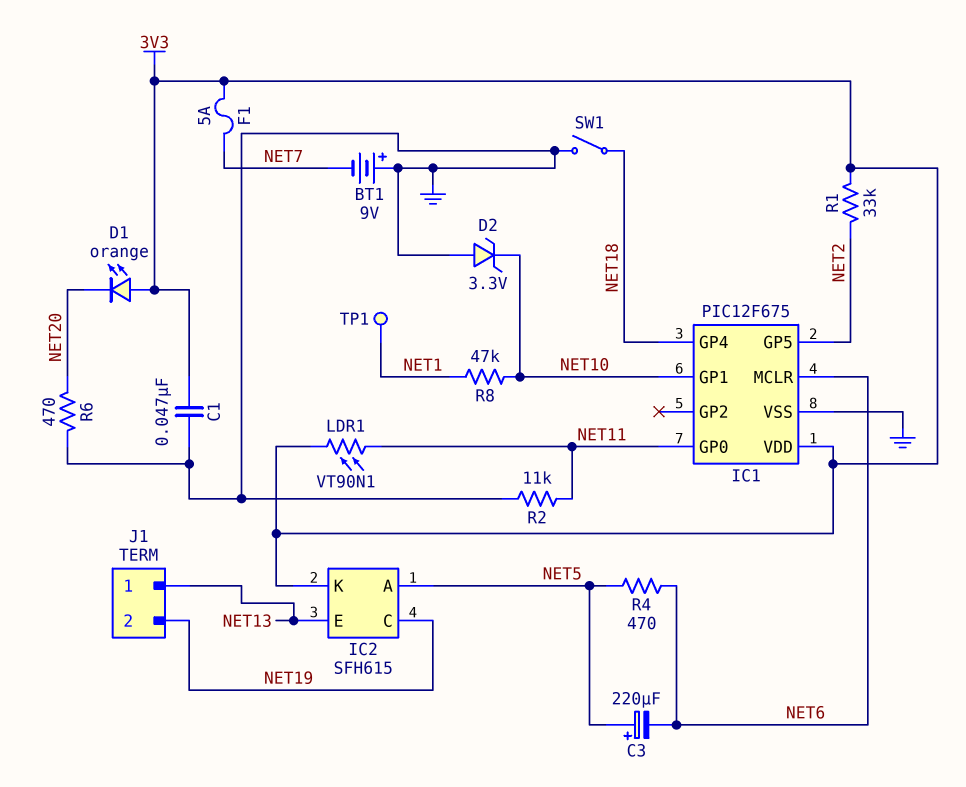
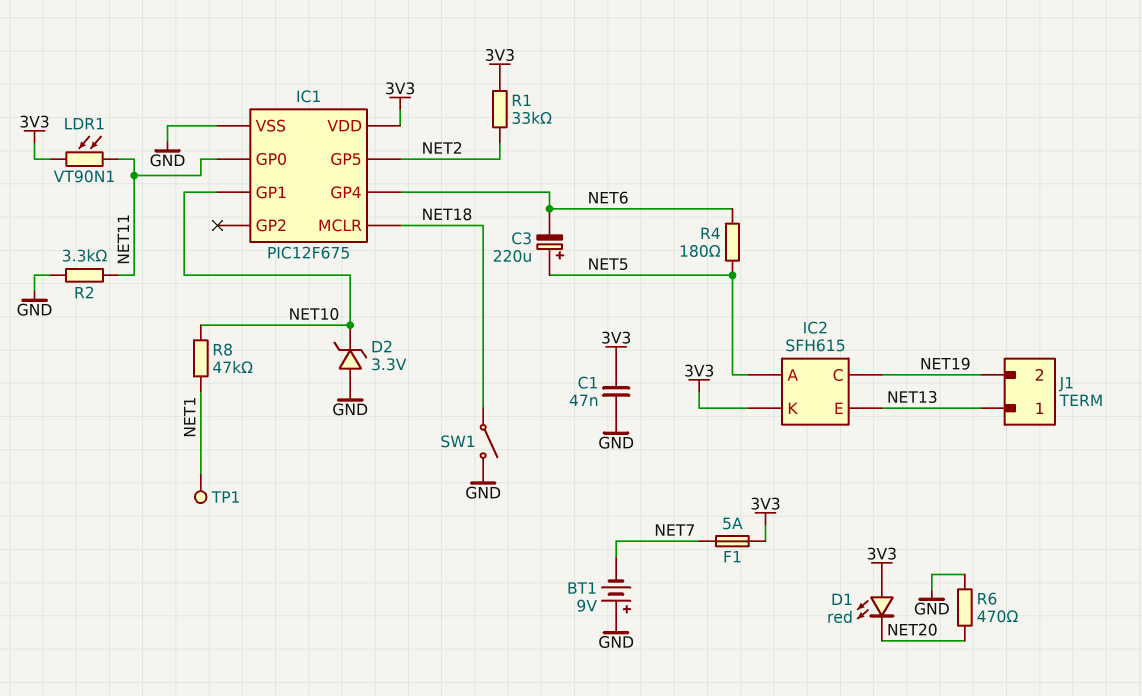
D1: LED orange (A 3V3, K NET20) -> LED red (A 3V3, K NET20)
IC1 pin GP4: NET18 -> NET6
IC1 pin MCLR: NET6 -> NET18
R2: 11k (GND, NET11) -> 3.3k (GND, NET11)
R4: 470 (NET5, NET6) -> 180 (NET5, NET6)

